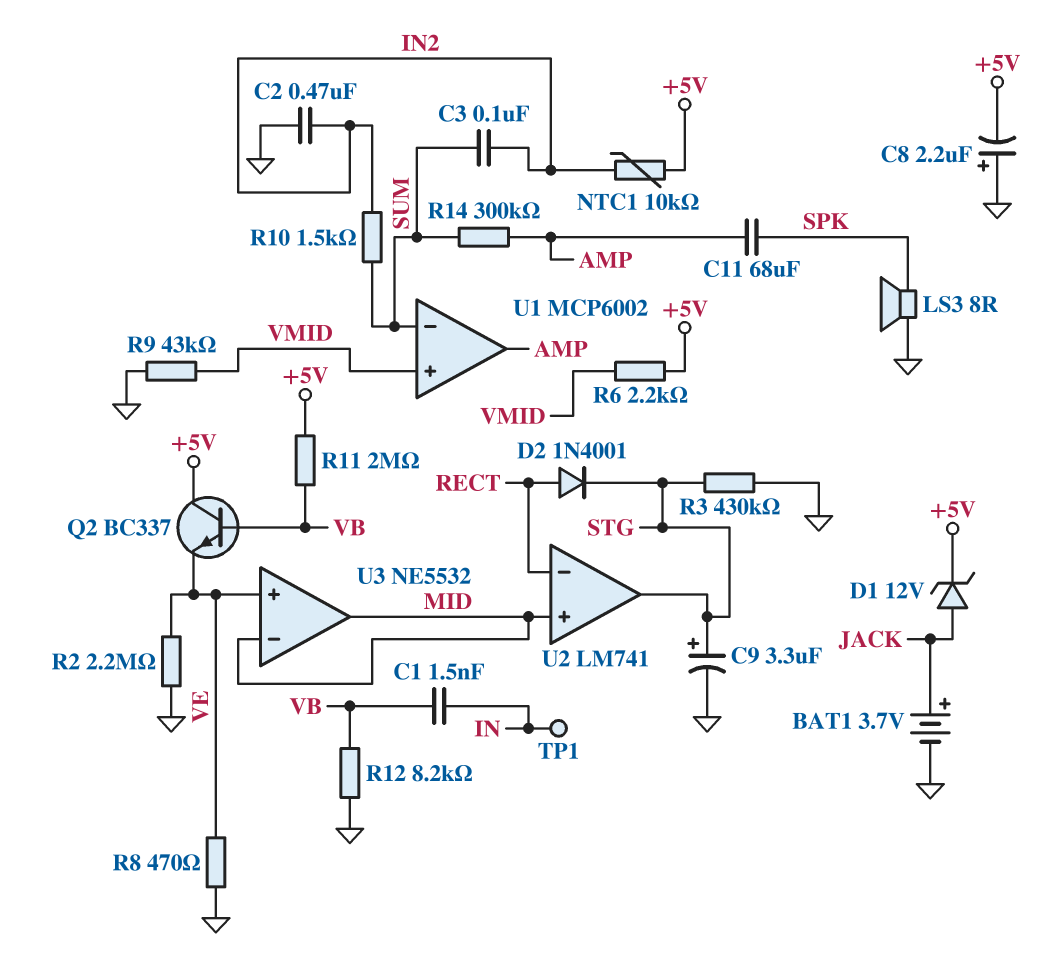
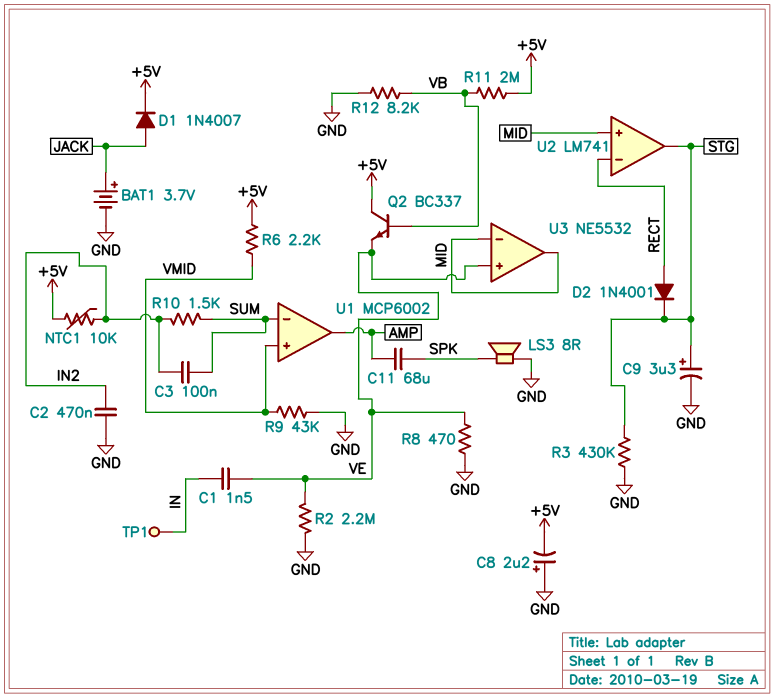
C1: 1.5nF (IN, VB) -> 1.5nF (IN, VE)
D1: zener 12V (A JACK, K +5V) -> diode 1N4007 (A JACK, K +5V)
R14: 300k (AMP, SUM) -> none

